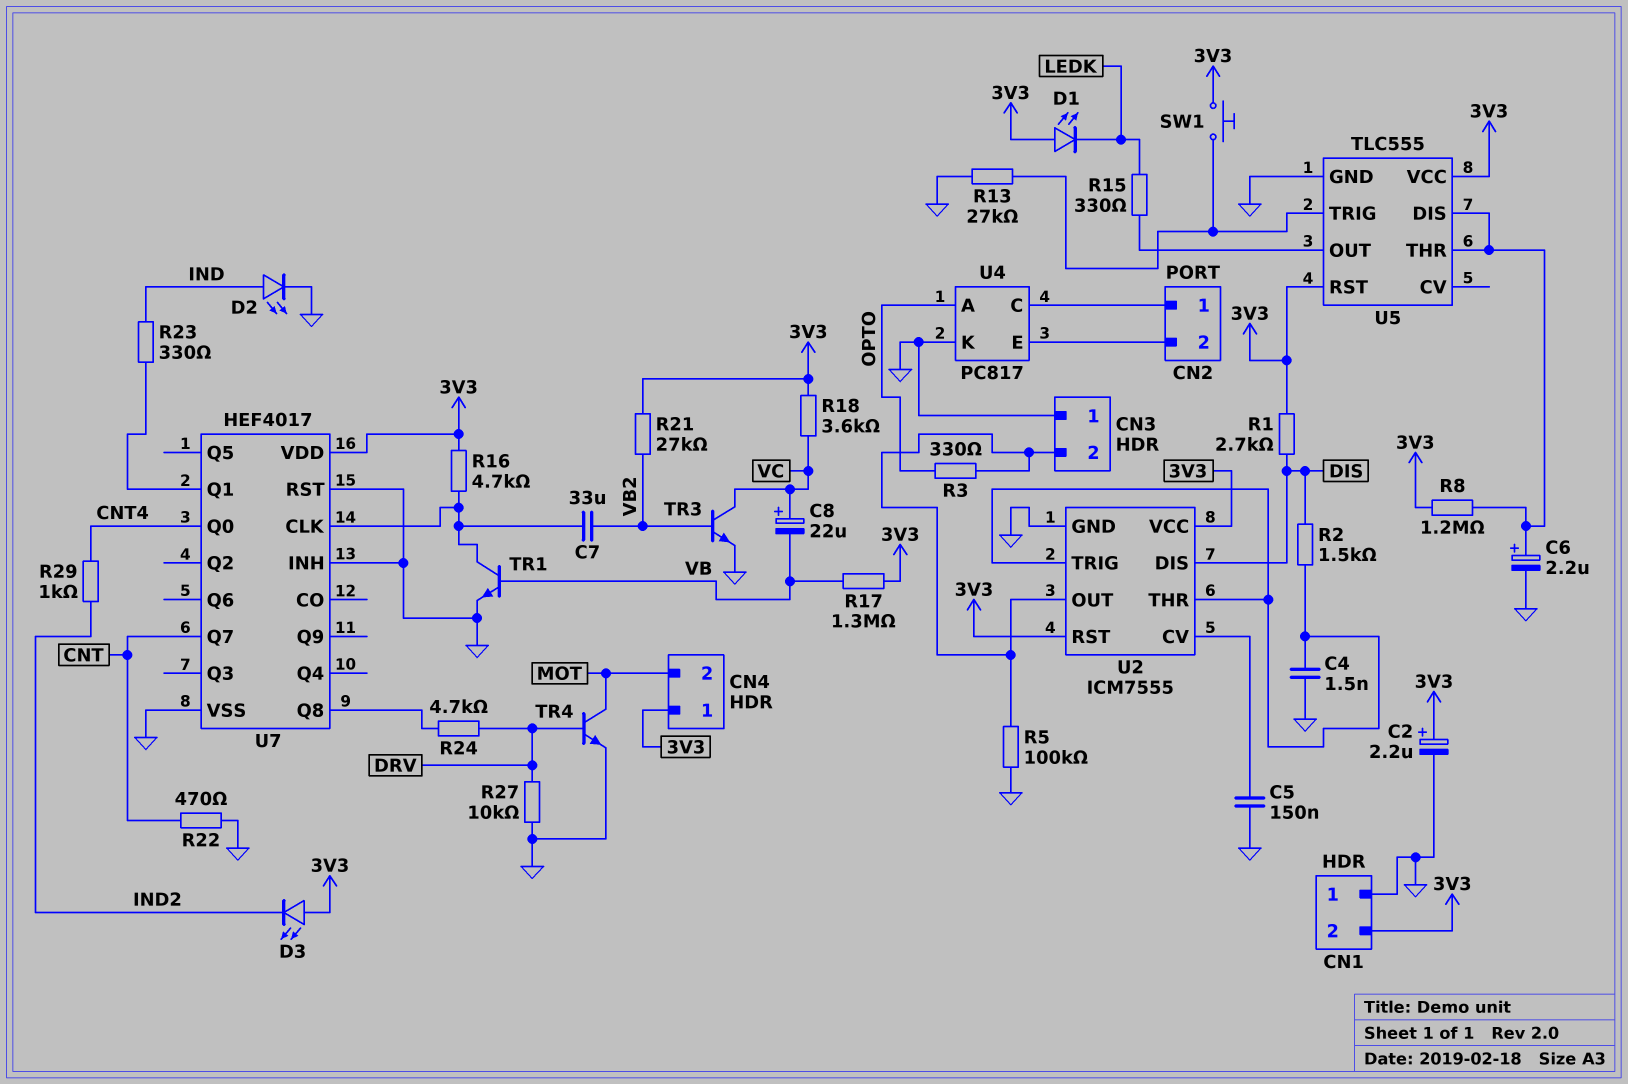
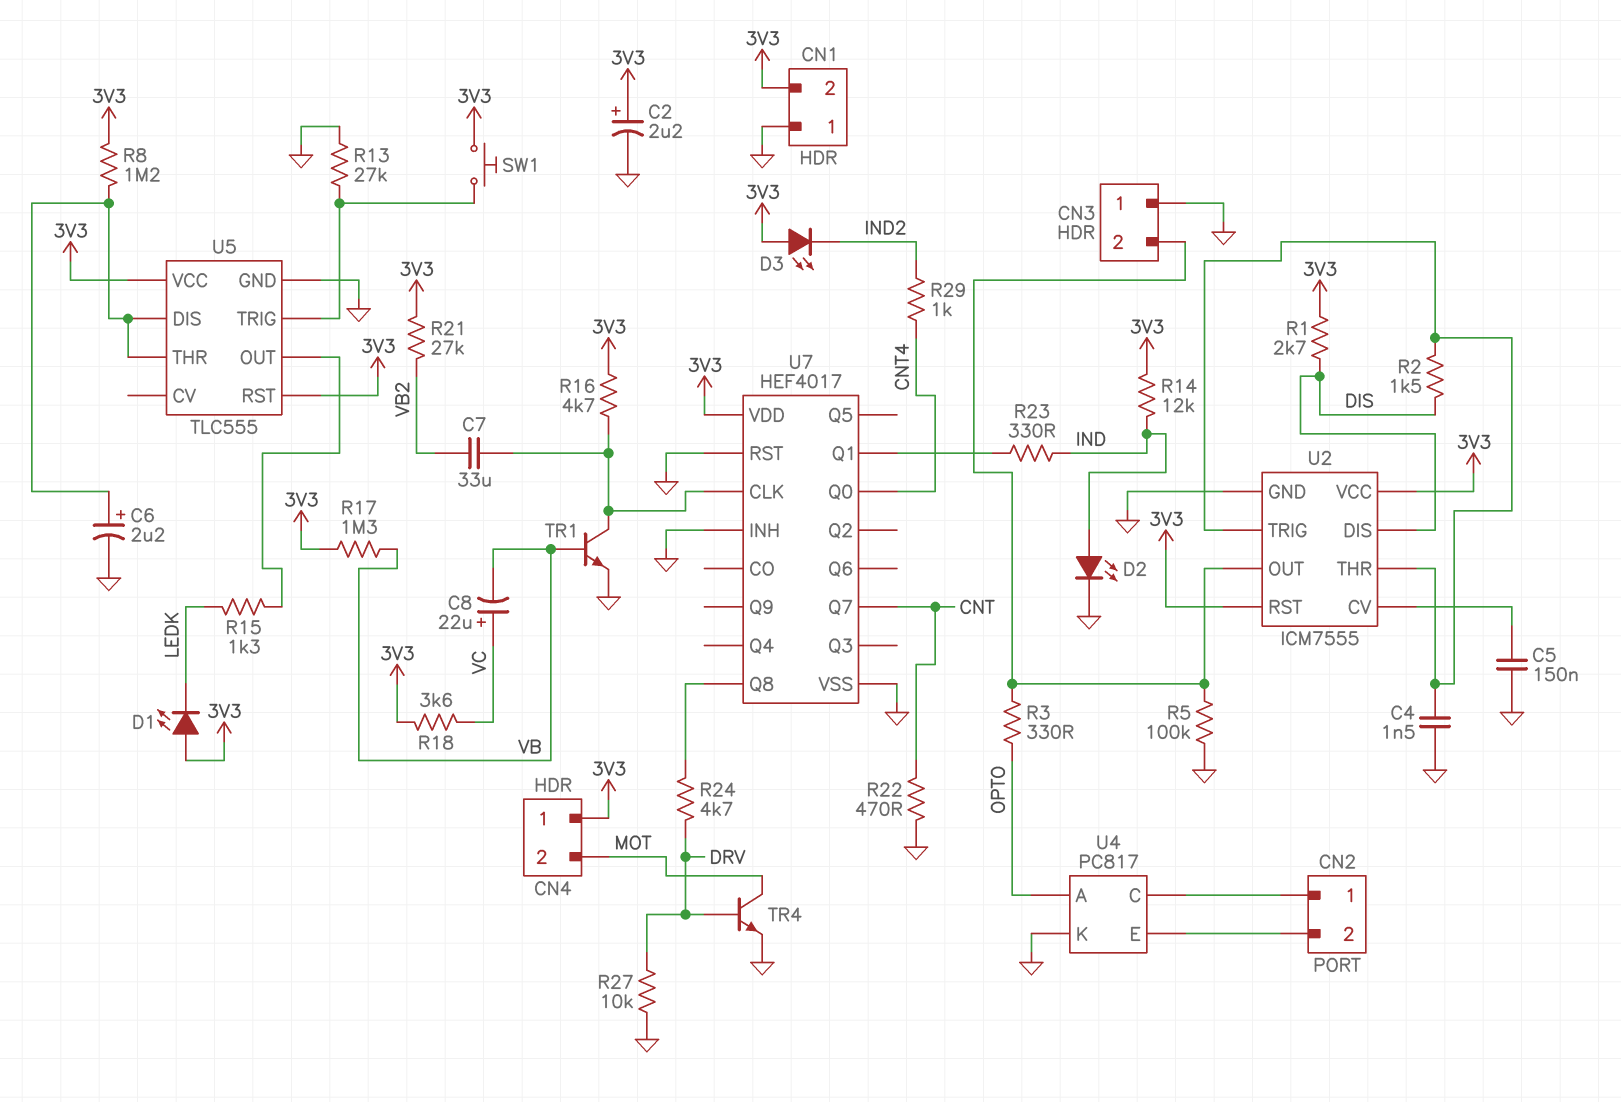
R14: none -> 12k (3V3, IND)
R15: 330 (LEDK, U5/OUT) -> 1.3k (LEDK, U5/OUT)
TR3: NPN (B VB2, C VC, E GND) -> none

